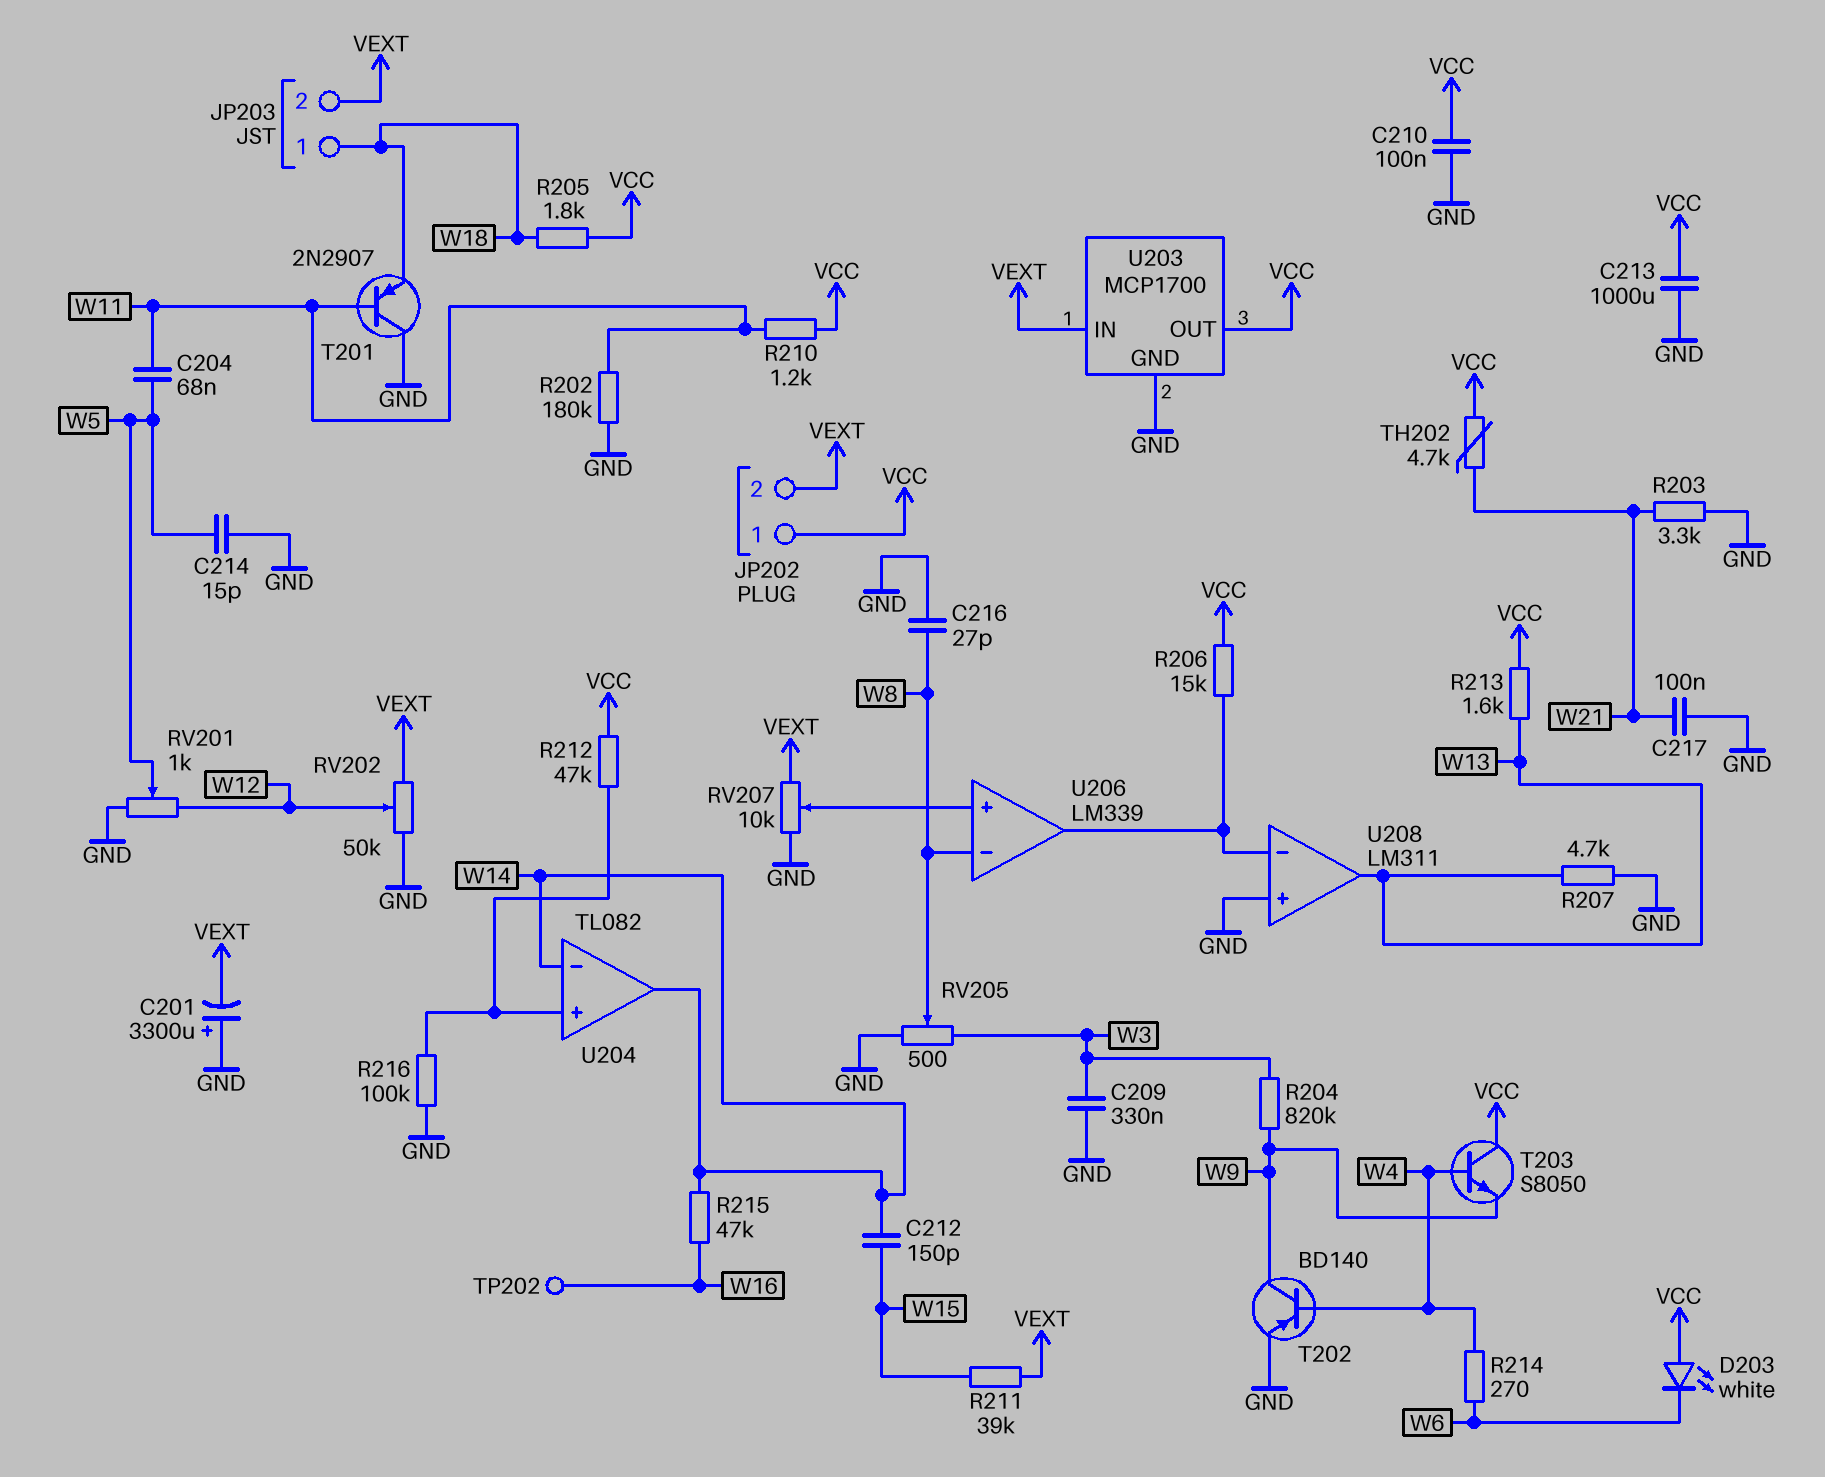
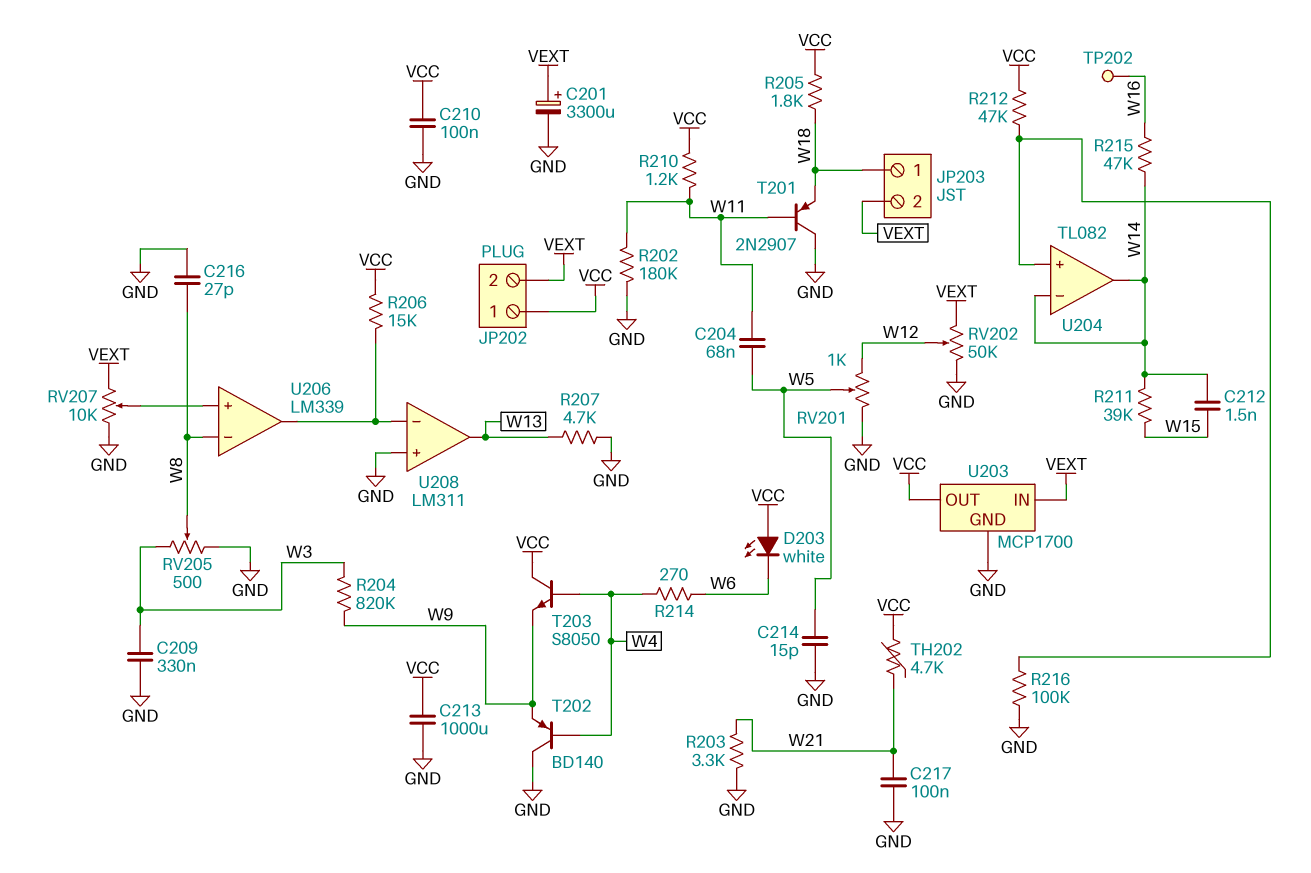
C201: 3300uF (plus GND, minus VEXT) -> 3300uF (plus VEXT, minus GND)
C212: 150pF (W14, W15) -> 1.5nF (W14, W15)
R211: 39k (VEXT, W15) -> 39k (W14, W15)
R213: 1.6k (VCC, W13) -> none
T202: PNP BD140 (B W4, C W9, E GND) -> PNP BD140 (B W4, C GND, E W9)

